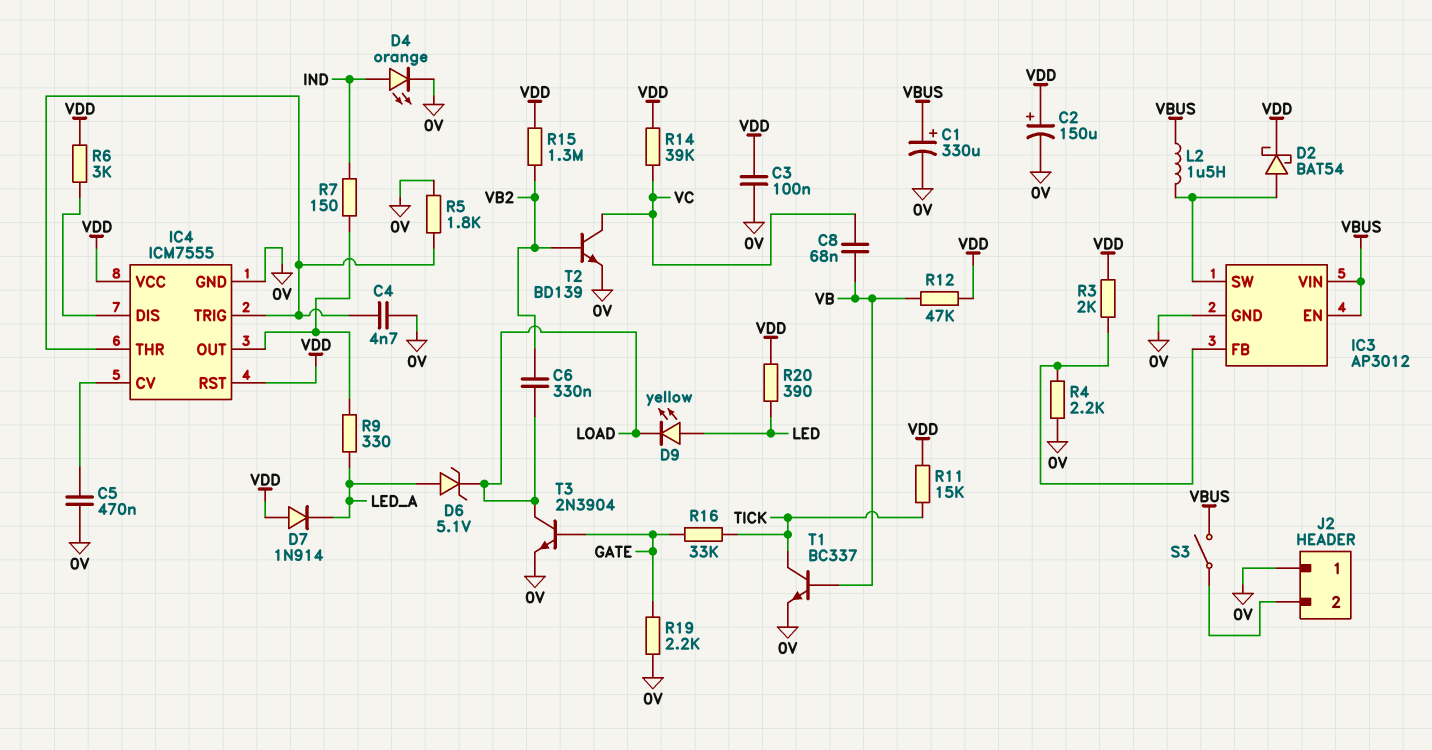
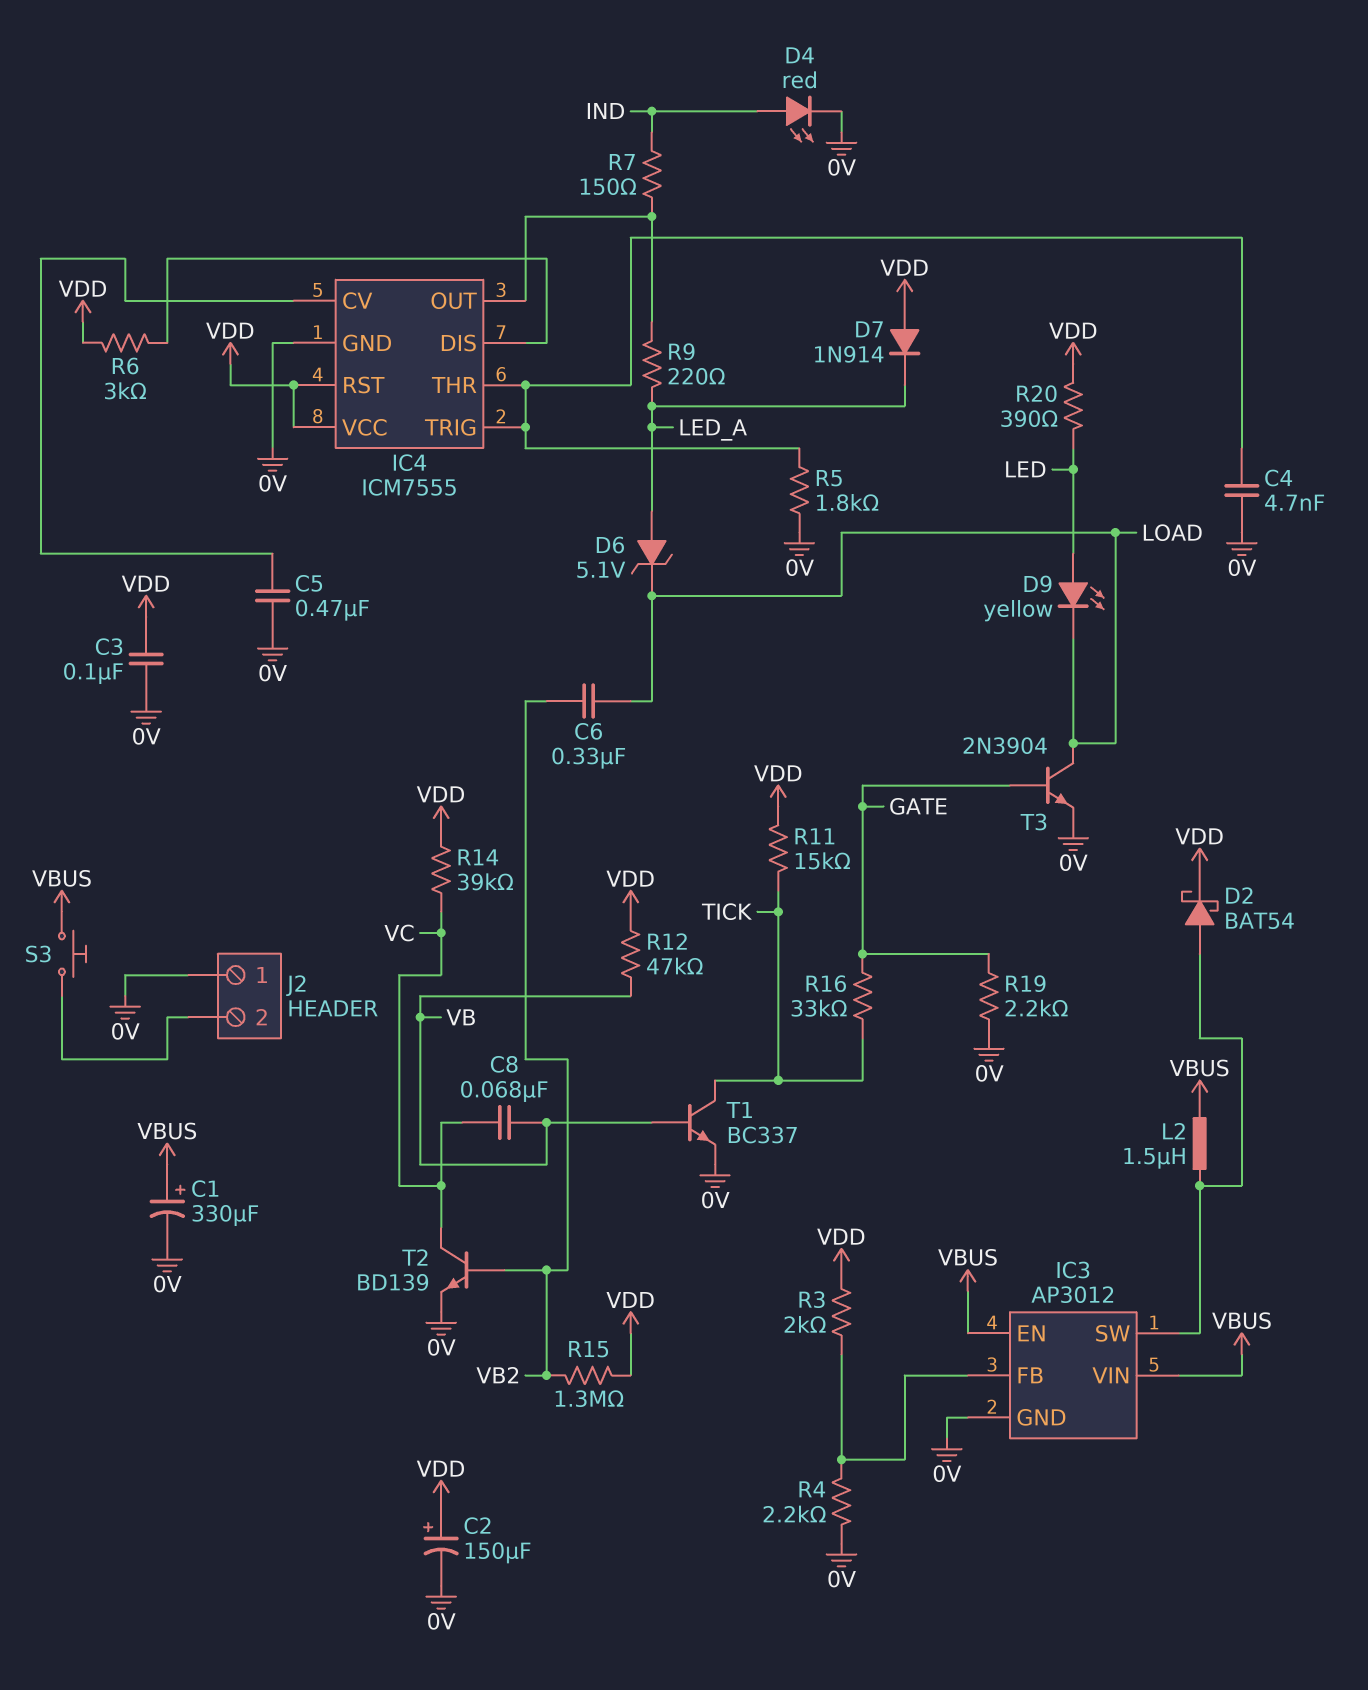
D4: LED orange (A IND, K 0V) -> LED red (A IND, K 0V)
R9: 330 (IC4/OUT, LED_A) -> 220 (IC4/OUT, LED_A)
S3: switch (J2/2, VBUS) -> button (J2/2, VBUS)

